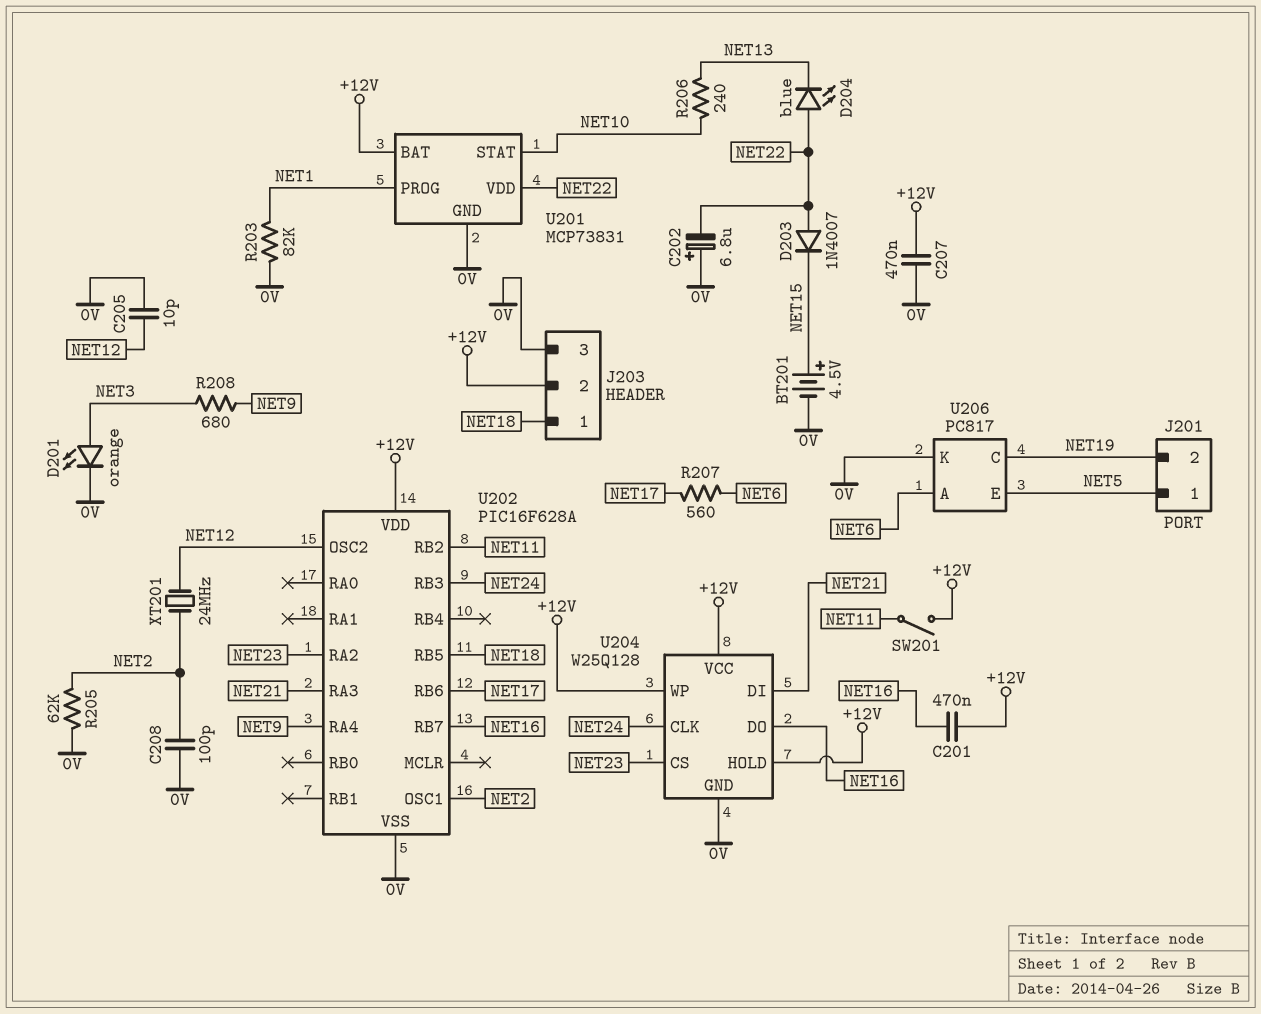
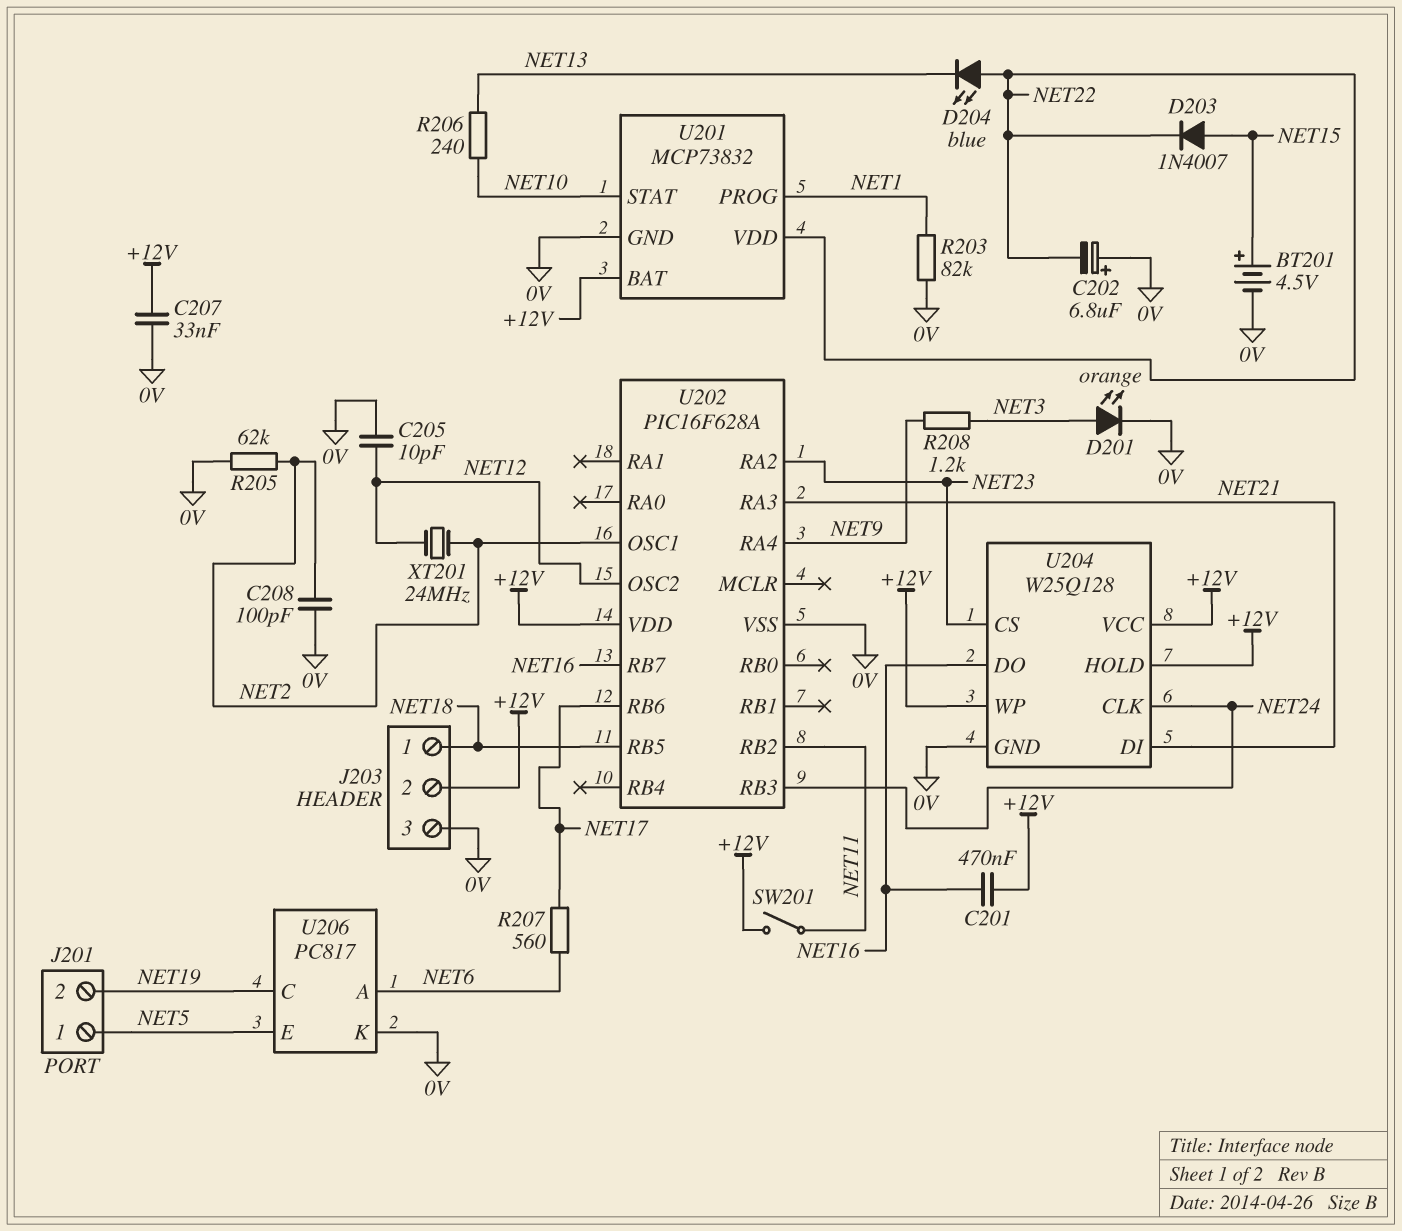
C207: 470nF (+12V, 0V) -> 33nF (+12V, 0V)
D203: diode 1N4007 (A NET22, K NET15) -> diode 1N4007 (A NET15, K NET22)
R208: 680 (NET3, NET9) -> 1.2k (NET3, NET9)
U201: MCP73831 -> MCP73832

